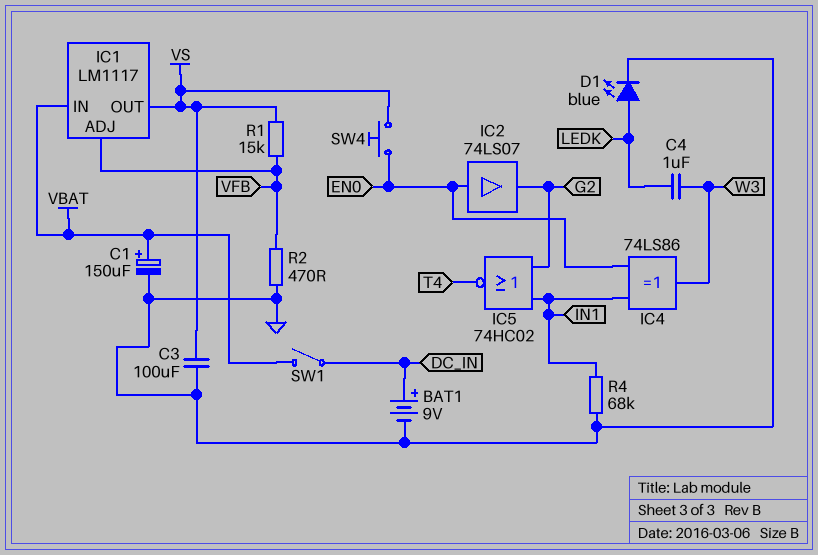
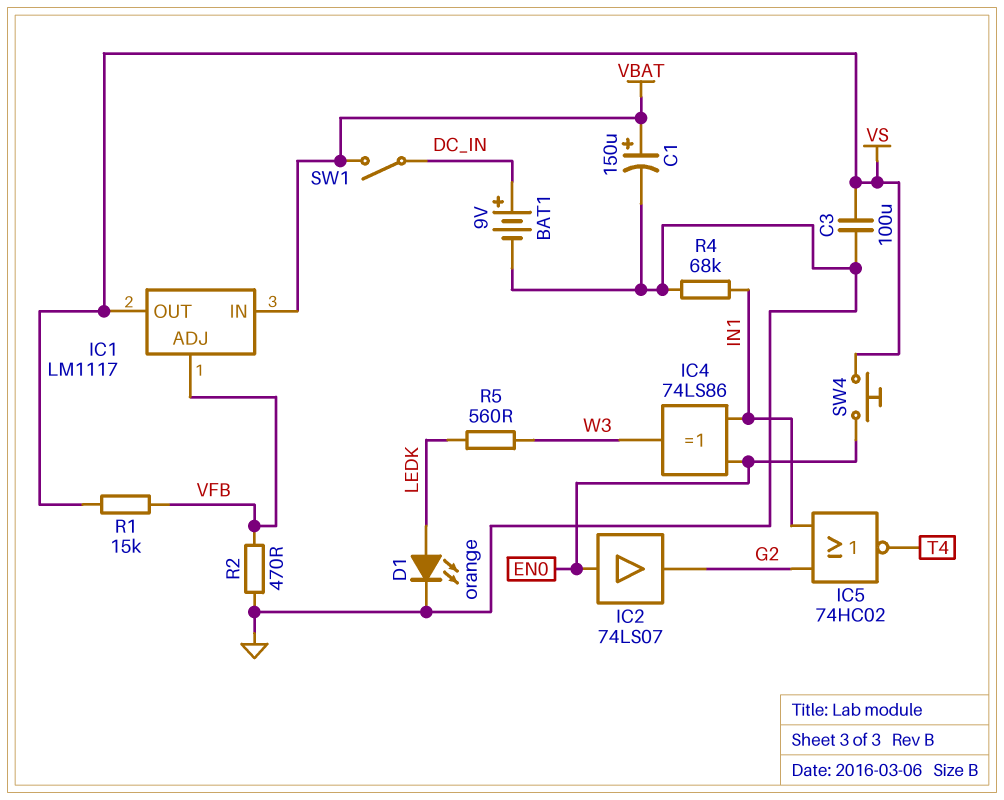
C4: 1uF (LEDK, W3) -> none
D1: LED blue (A LEDK, K GND) -> LED orange (A LEDK, K GND)
R5: none -> 560 (LEDK, W3)

